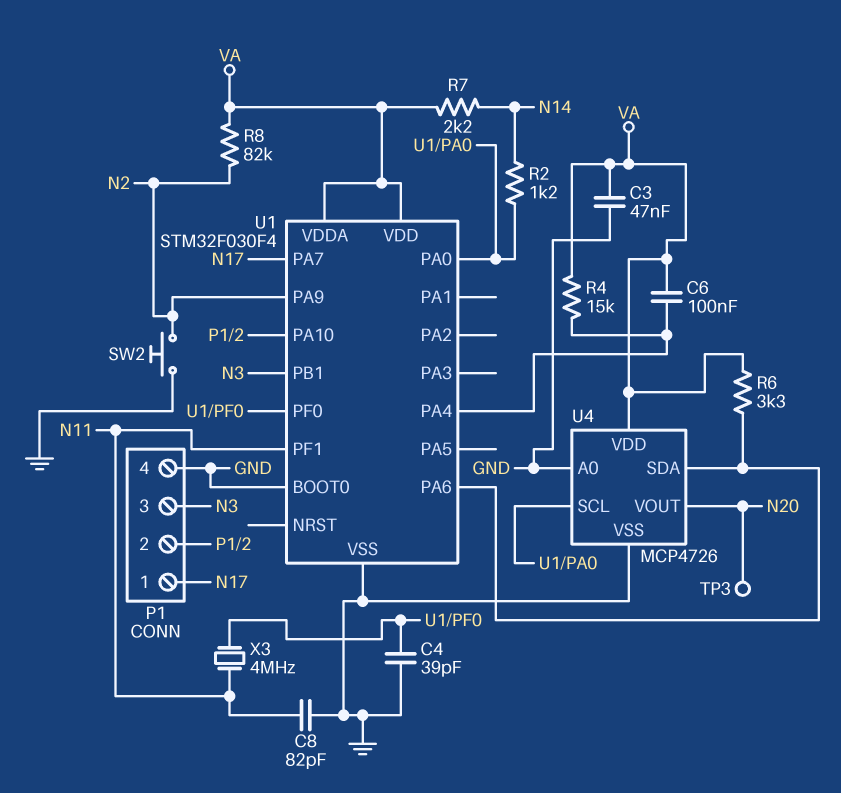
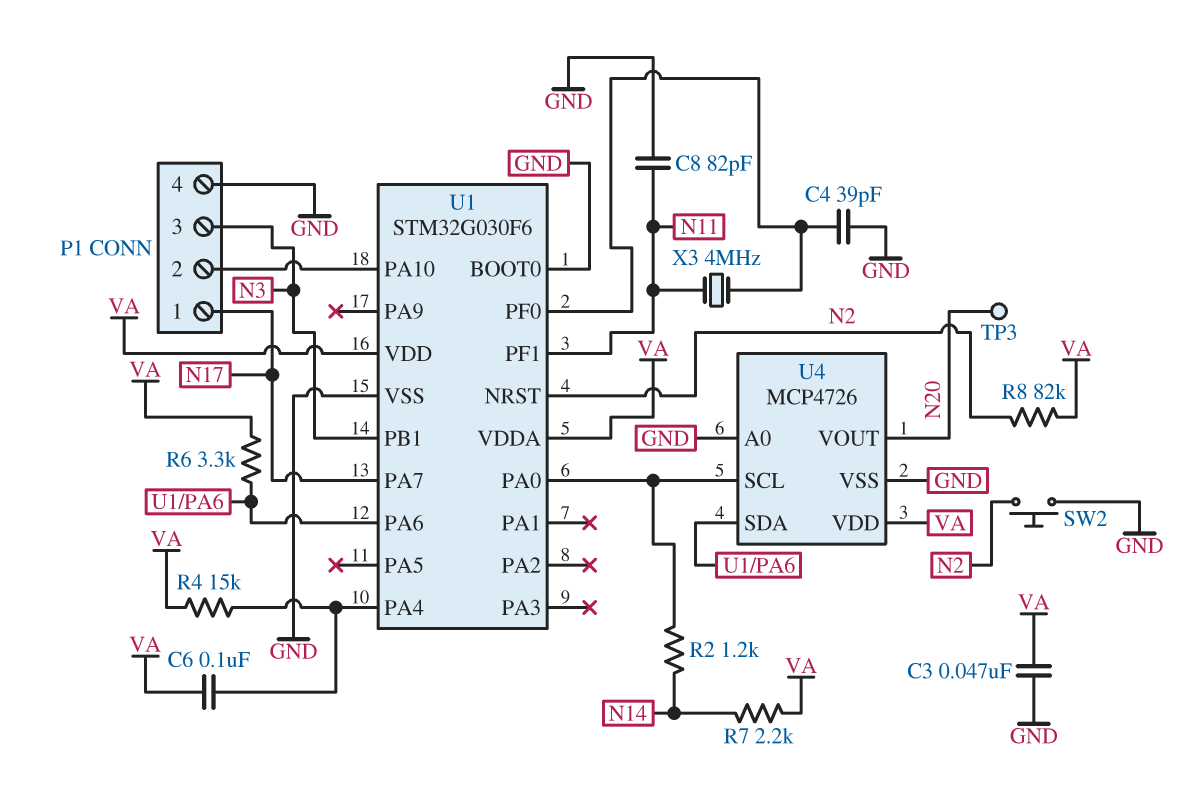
U1: STM32F030F4 -> STM32G030F6
U1 pin NRST: none -> N2
U1 pin PA9: N2 -> none

